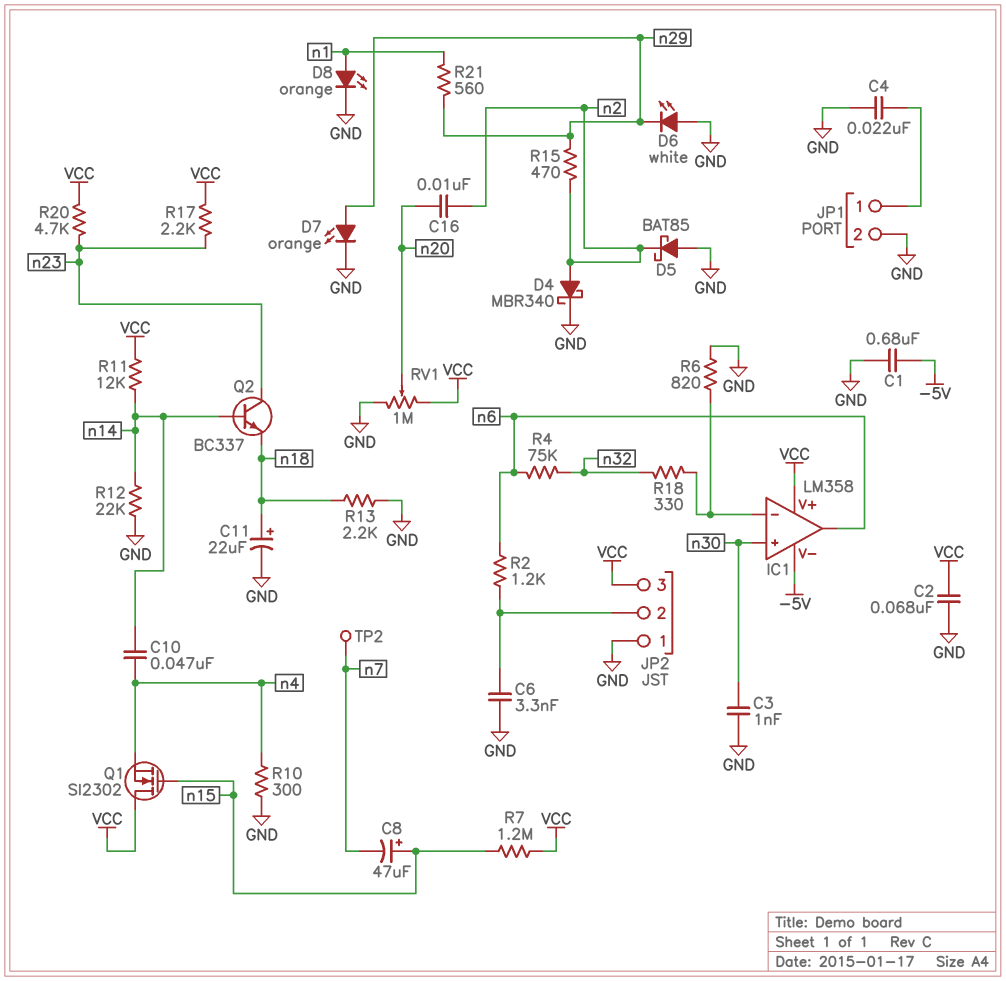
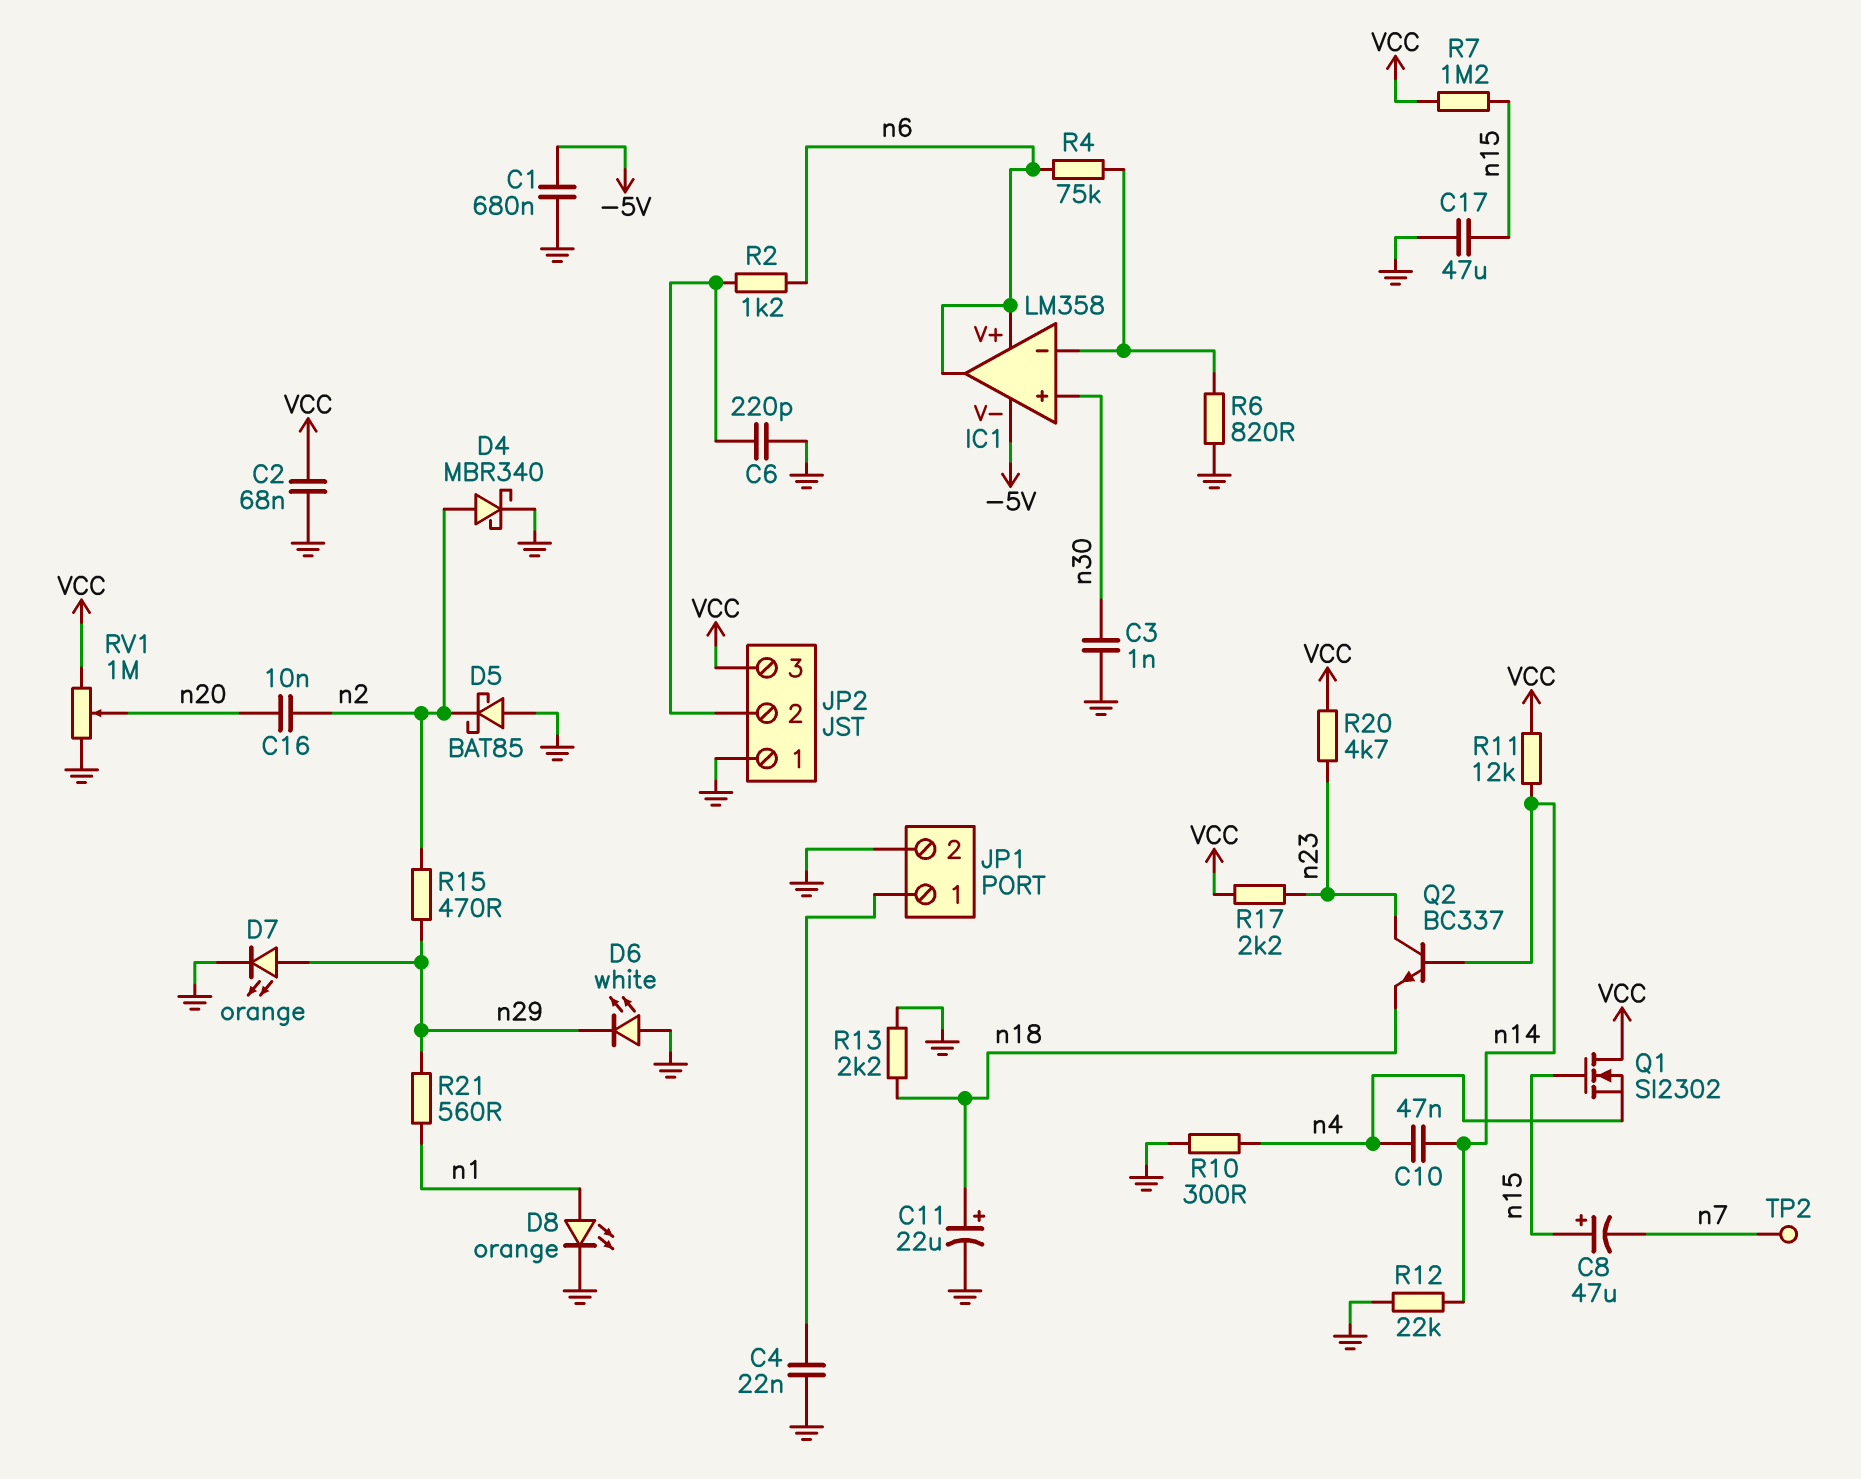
C6: 3.3nF (GND, JP2/2) -> 220pF (GND, JP2/2)
C17: none -> 47uF (GND, n15)
IC1 pin V+: VCC -> n6
R4: 75k (n6, n32) -> 75k (IC1/in-, n6)
R18: 330 (IC1/in-, n32) -> none

